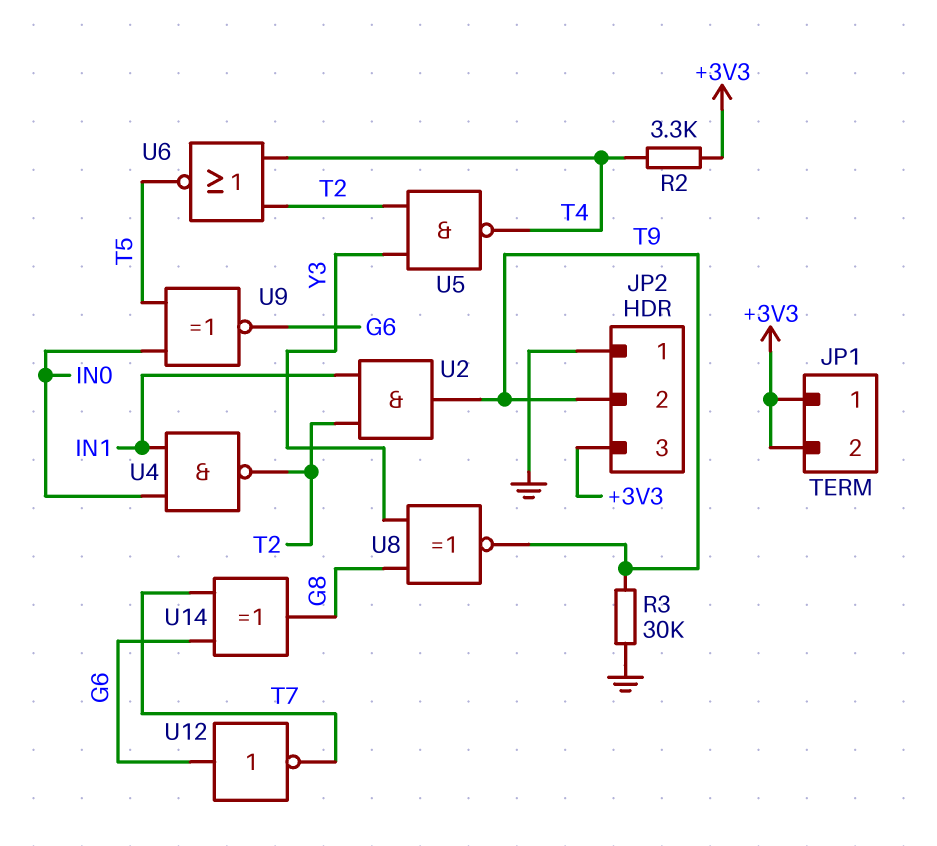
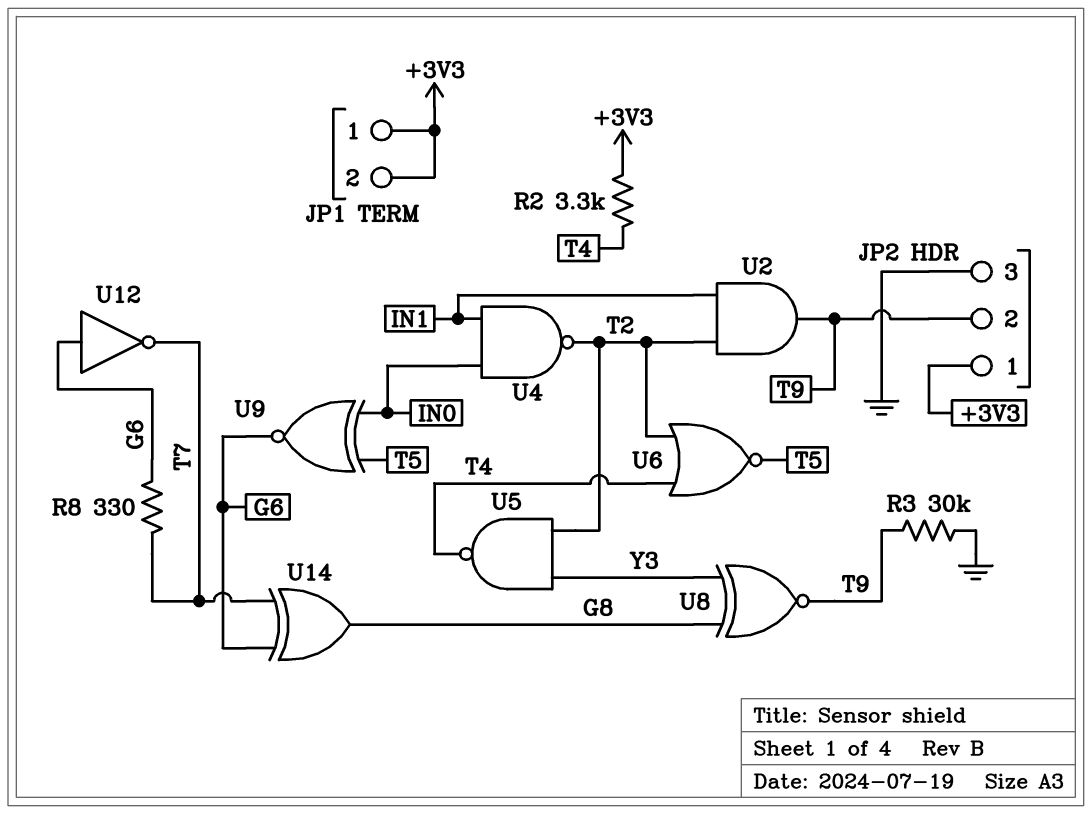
JP2 pin 1: GND -> +3V3
JP2 pin 3: +3V3 -> GND
R8: none -> 330 (G6, T7)

